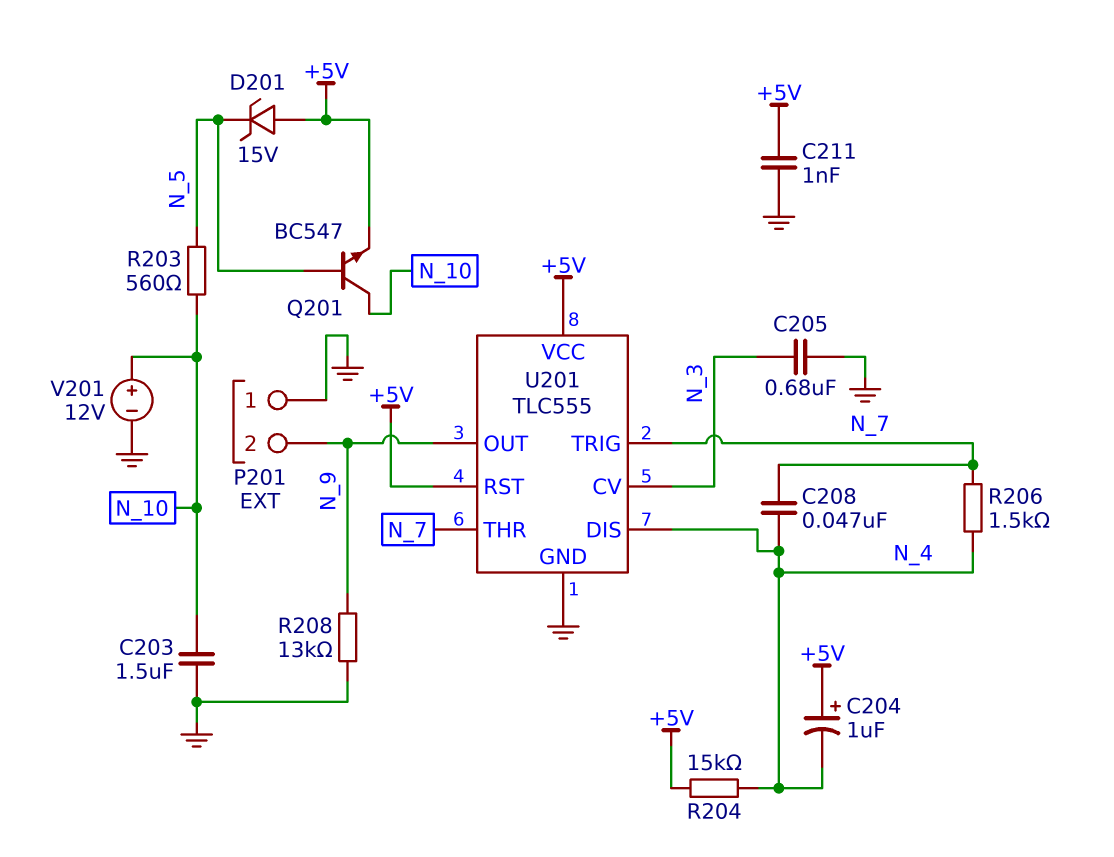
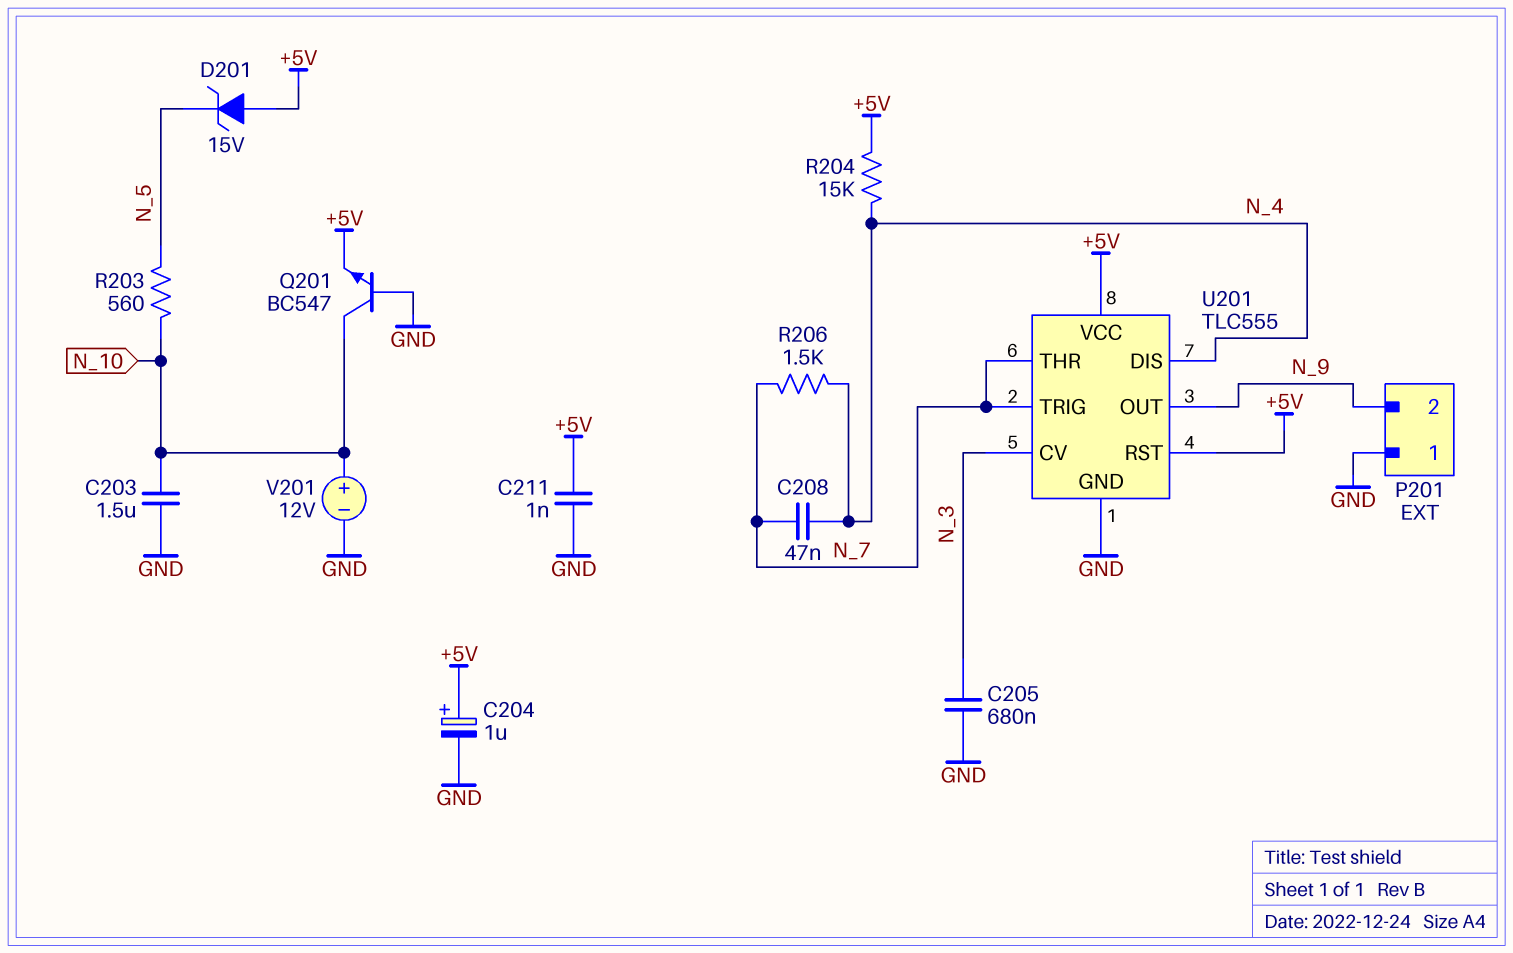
C204: 1uF (plus +5V, minus N_4) -> 1uF (plus +5V, minus GND)
Q201: NPN BC547 (B N_5, C N_10, E +5V) -> NPN BC547 (B GND, C N_10, E +5V)
R208: 13k (GND, N_9) -> none

